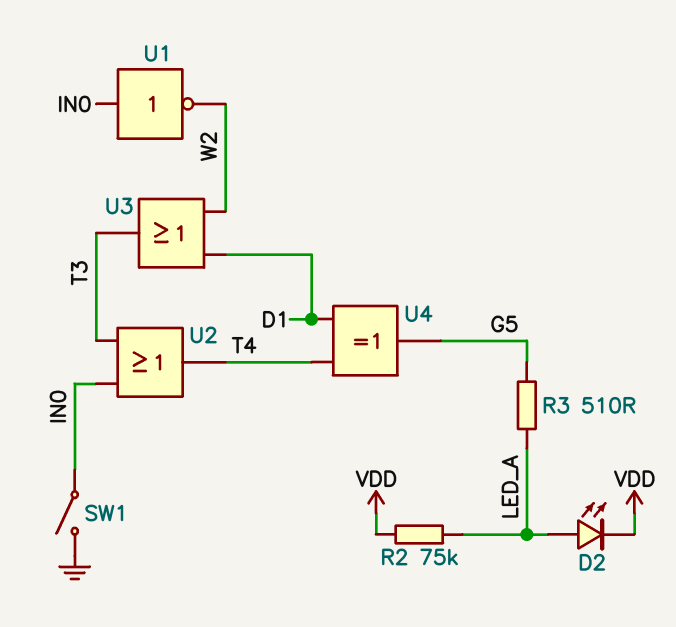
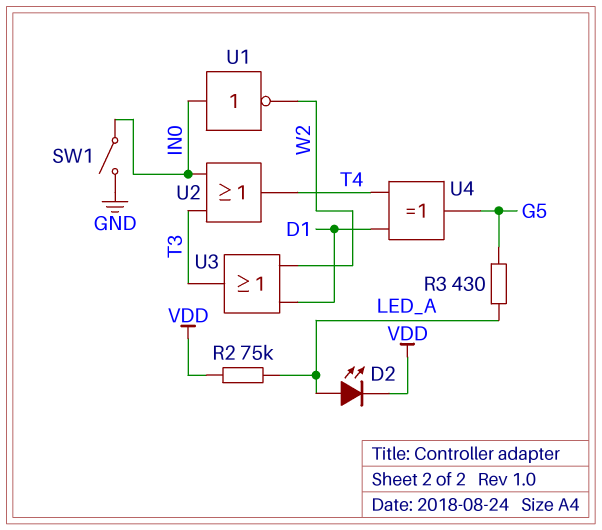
R3: 510 (G5, LED_A) -> 430 (G5, LED_A)

